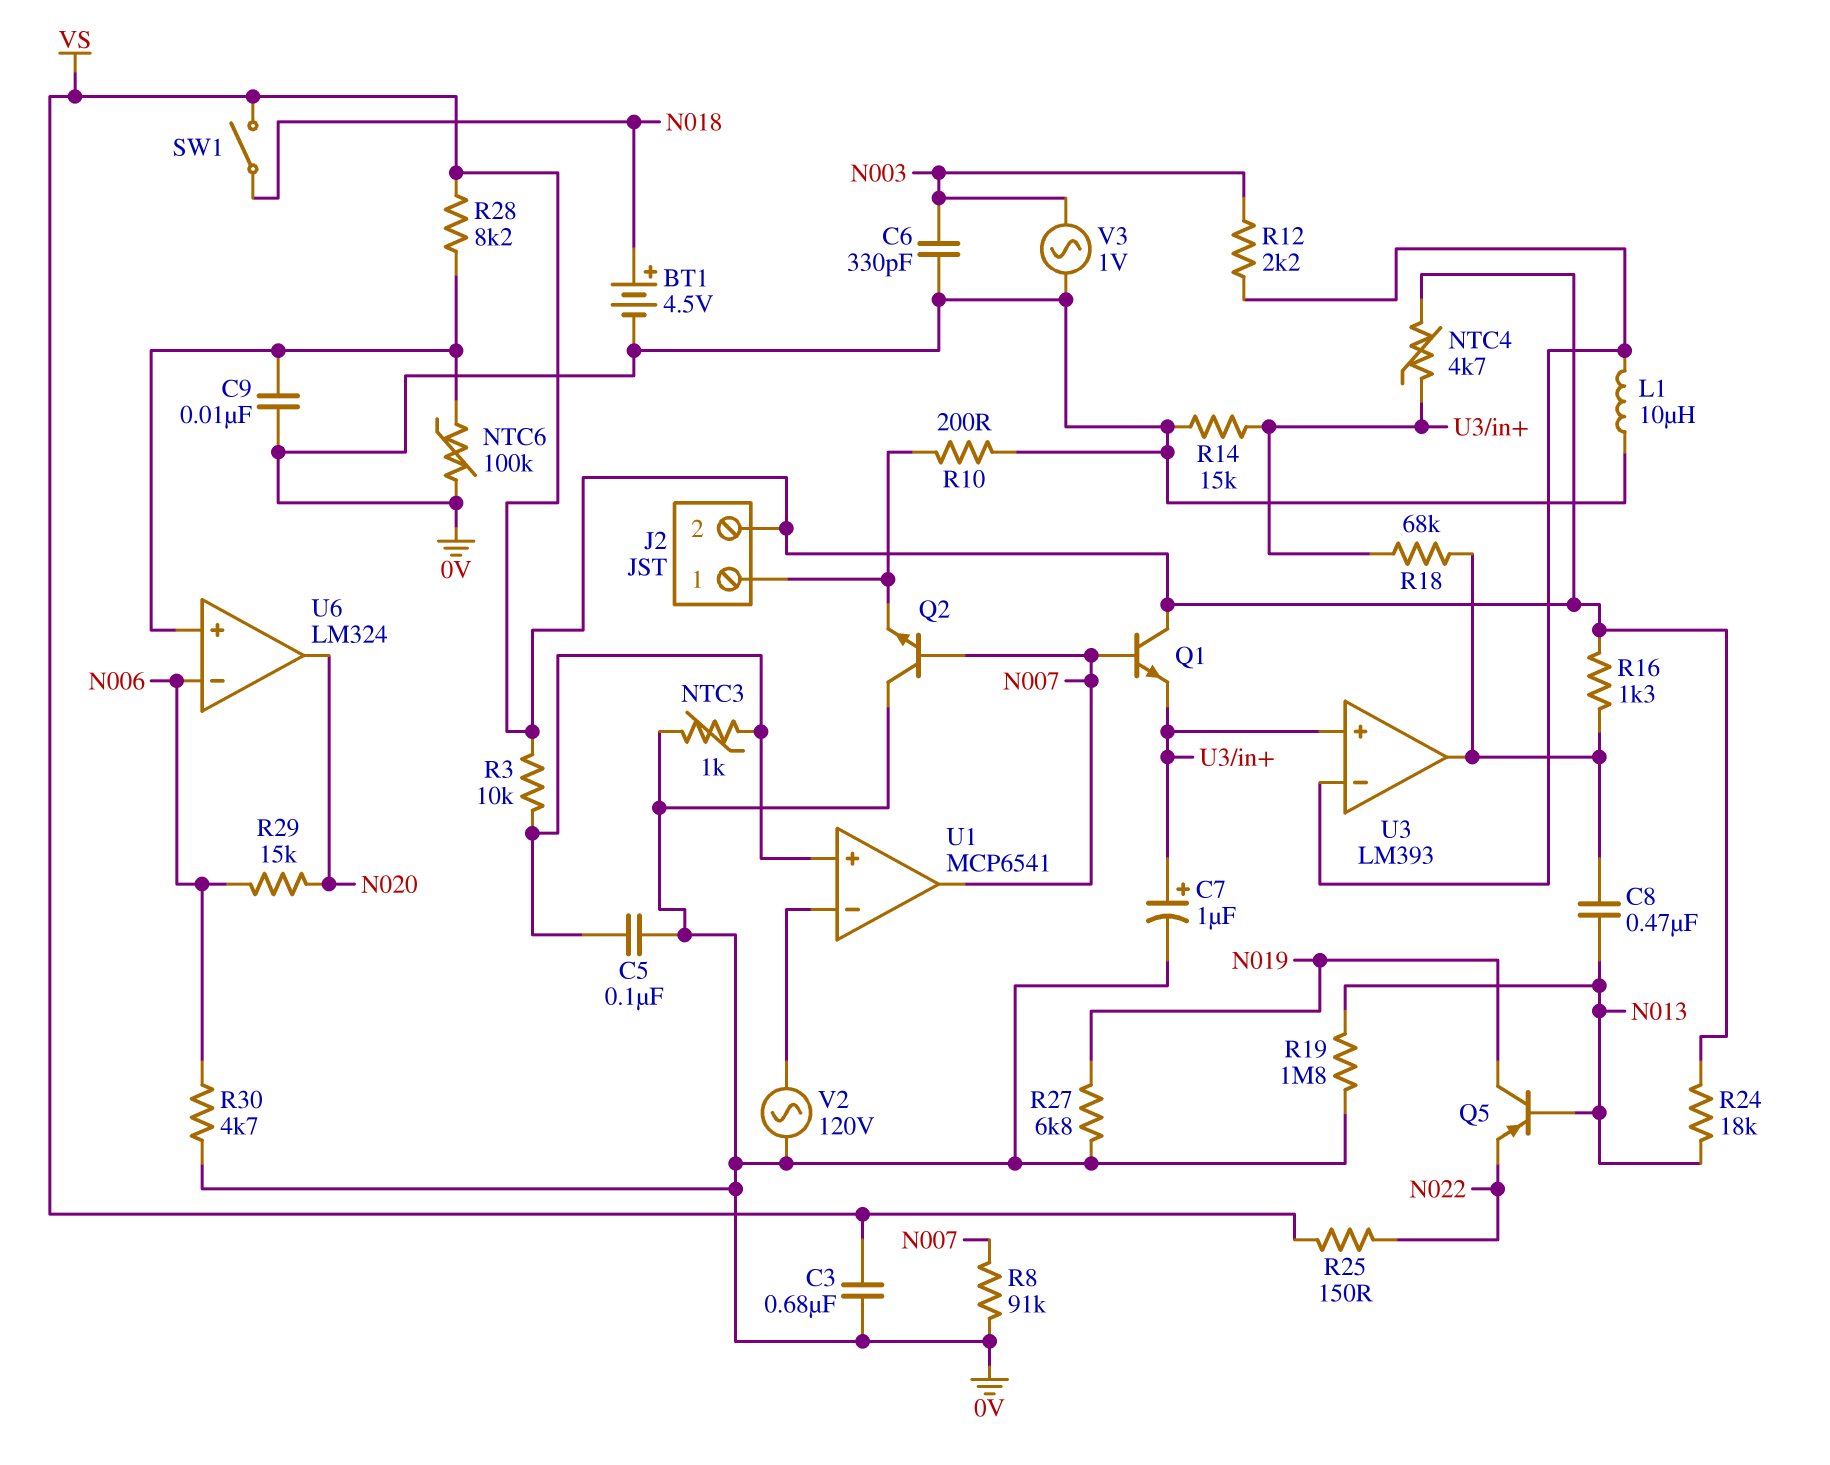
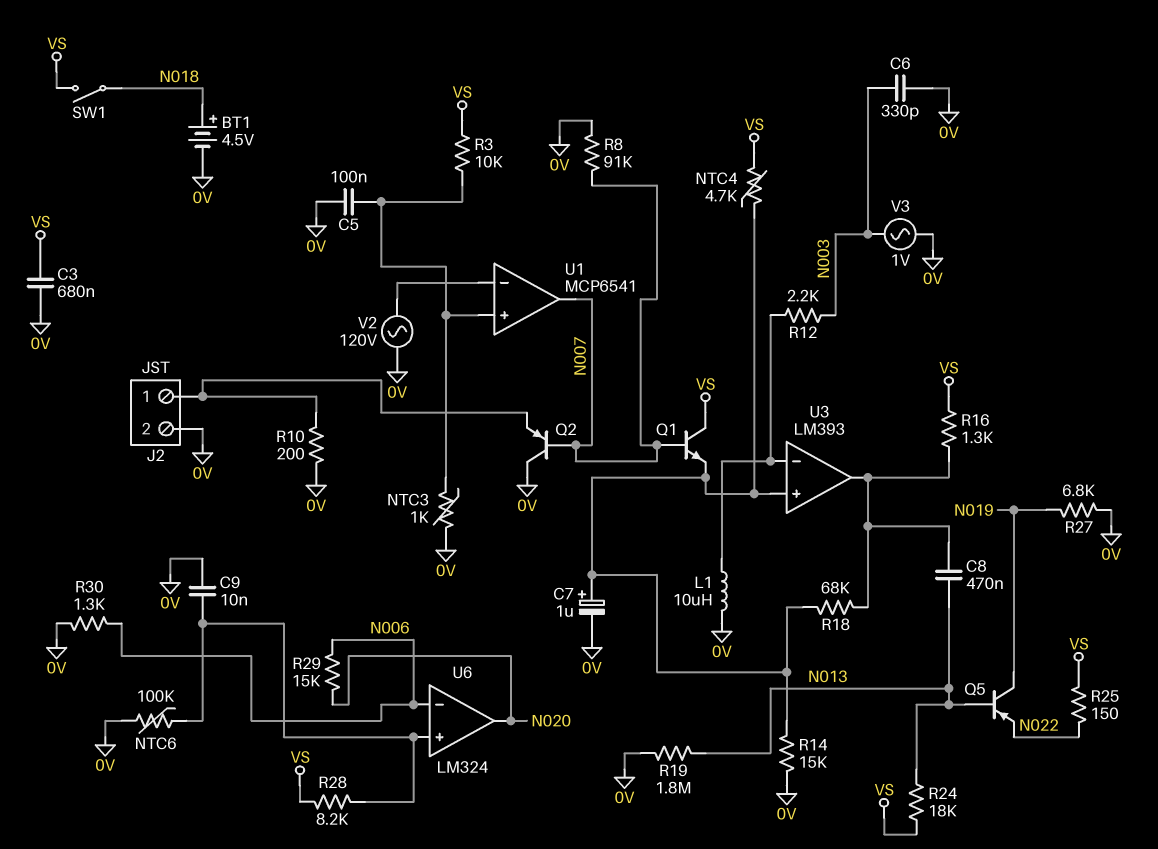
J2 pin 2: VS -> 0V
Q2: NPN (B N007, C 0V, E J2/1) -> PNP (B N007, C 0V, E J2/1)
R30: 4.7k (0V, N006) -> 1.3k (0V, N006)

